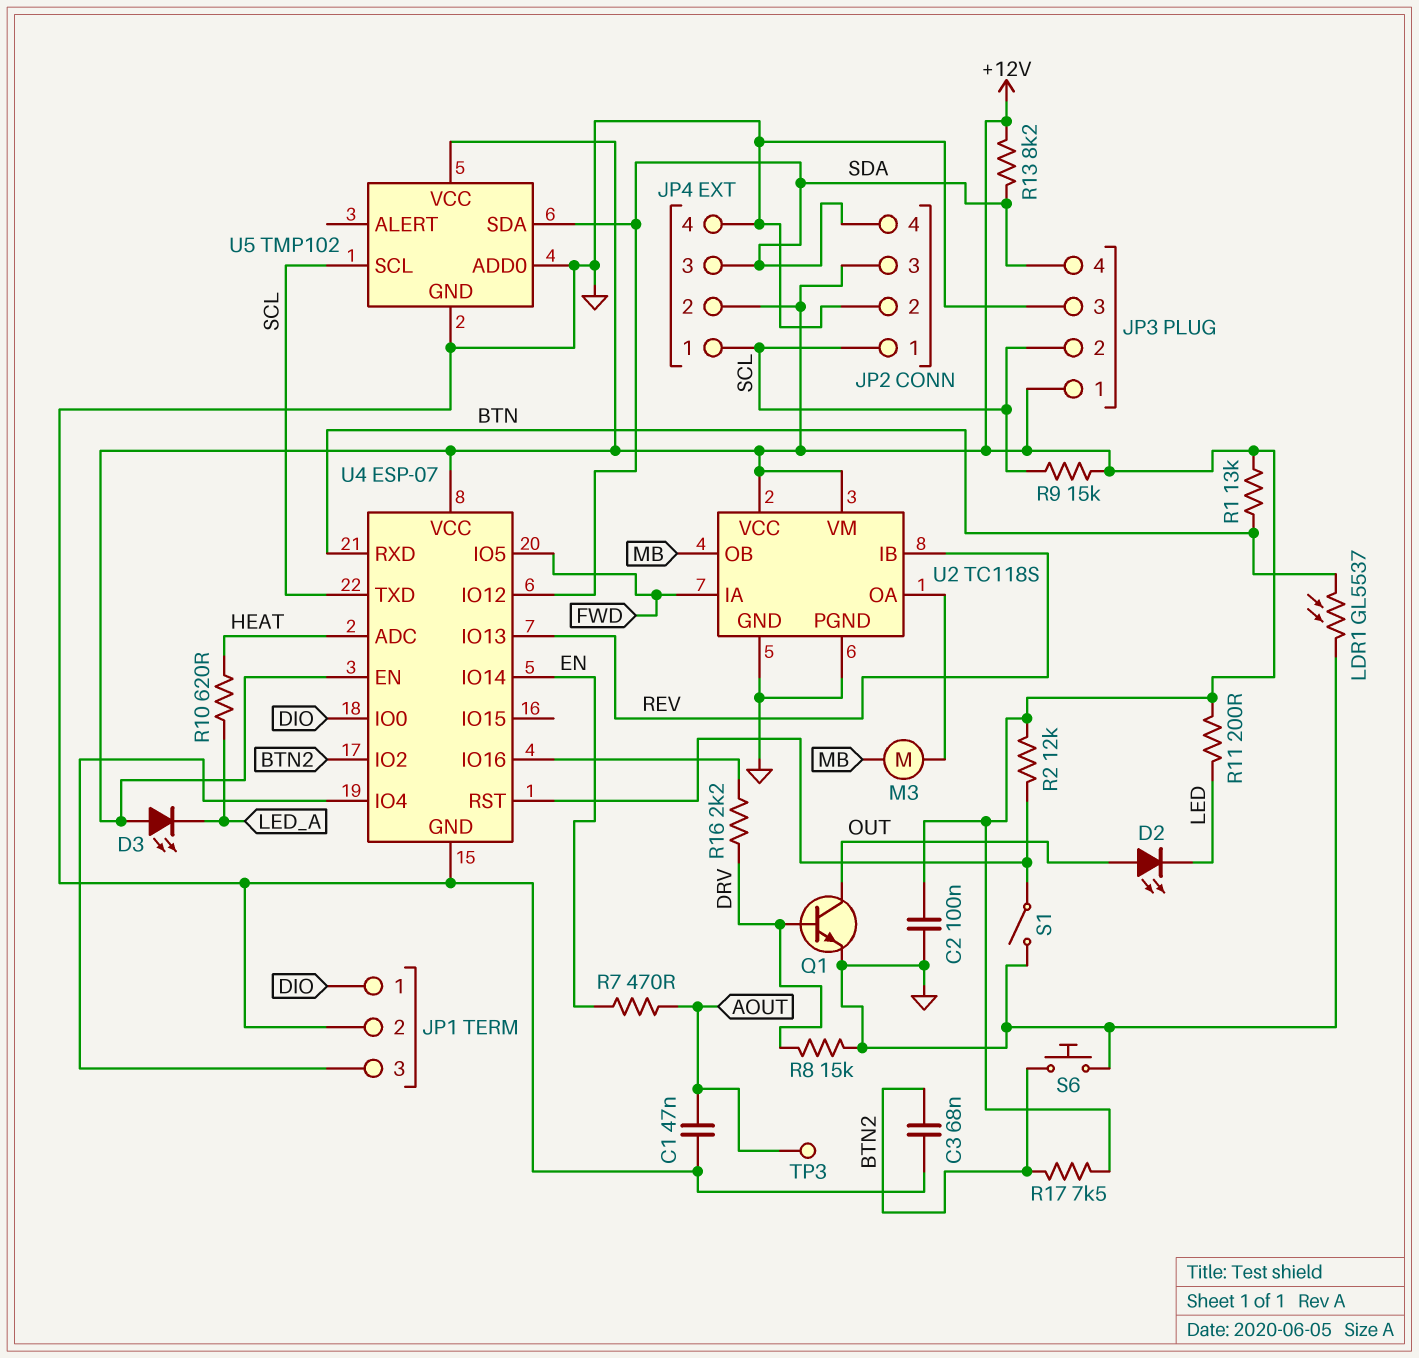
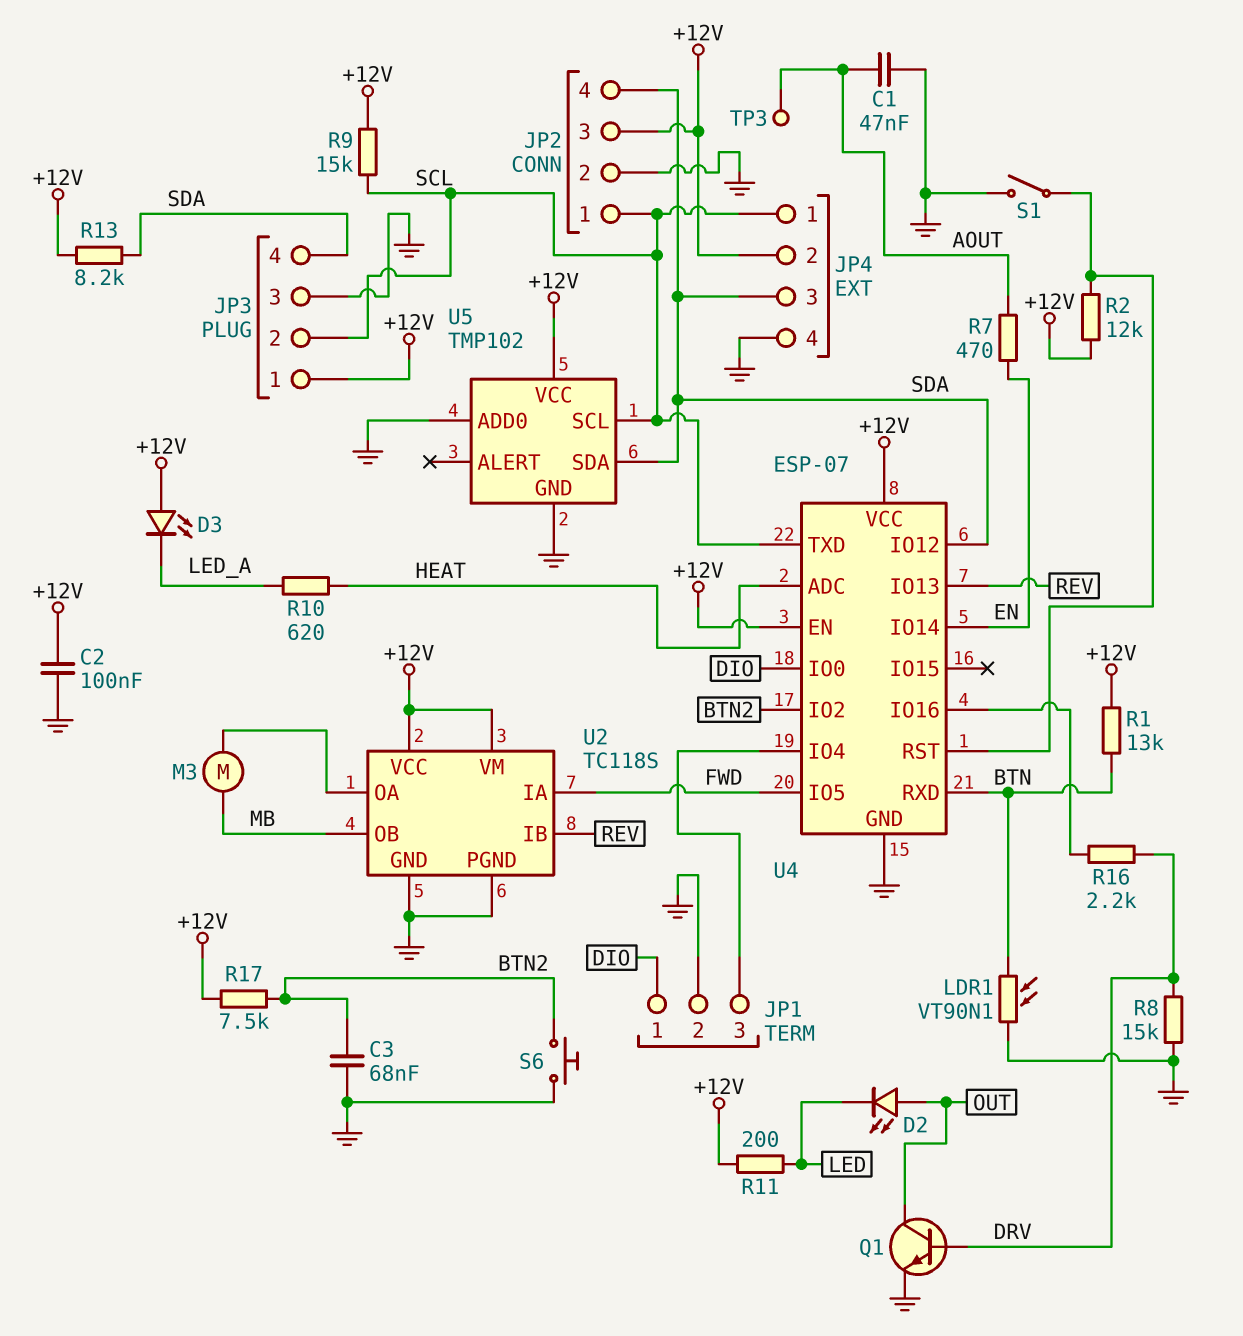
LDR1: GL5537 (BTN, GND) -> VT90N1 (BTN, GND)

